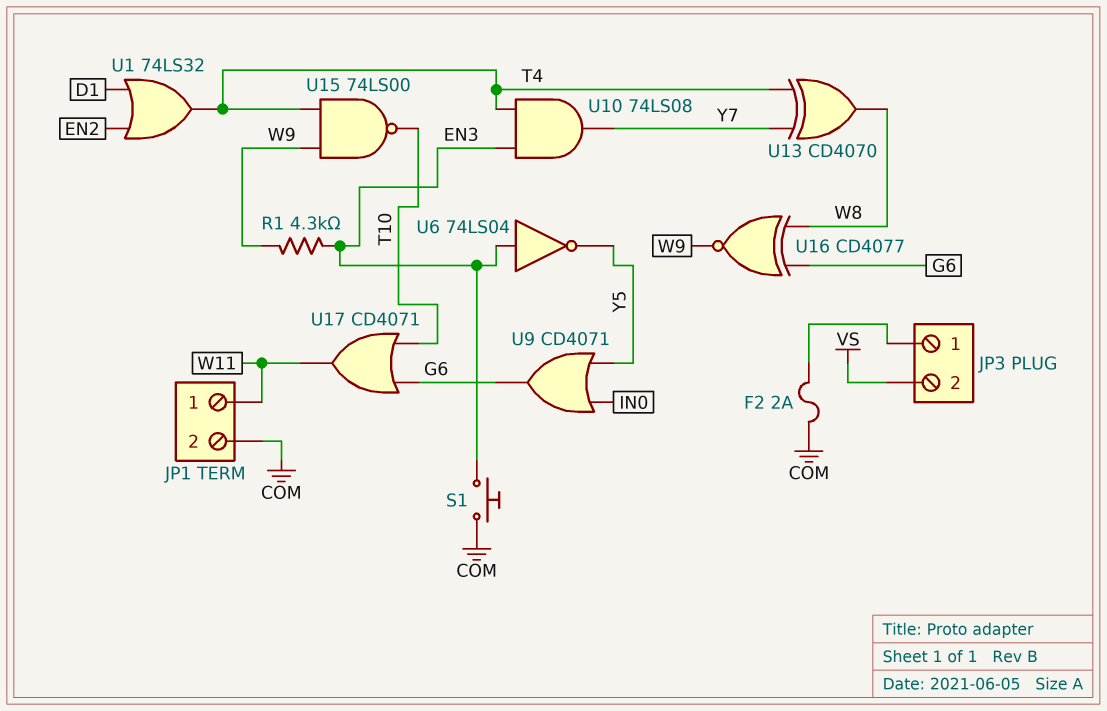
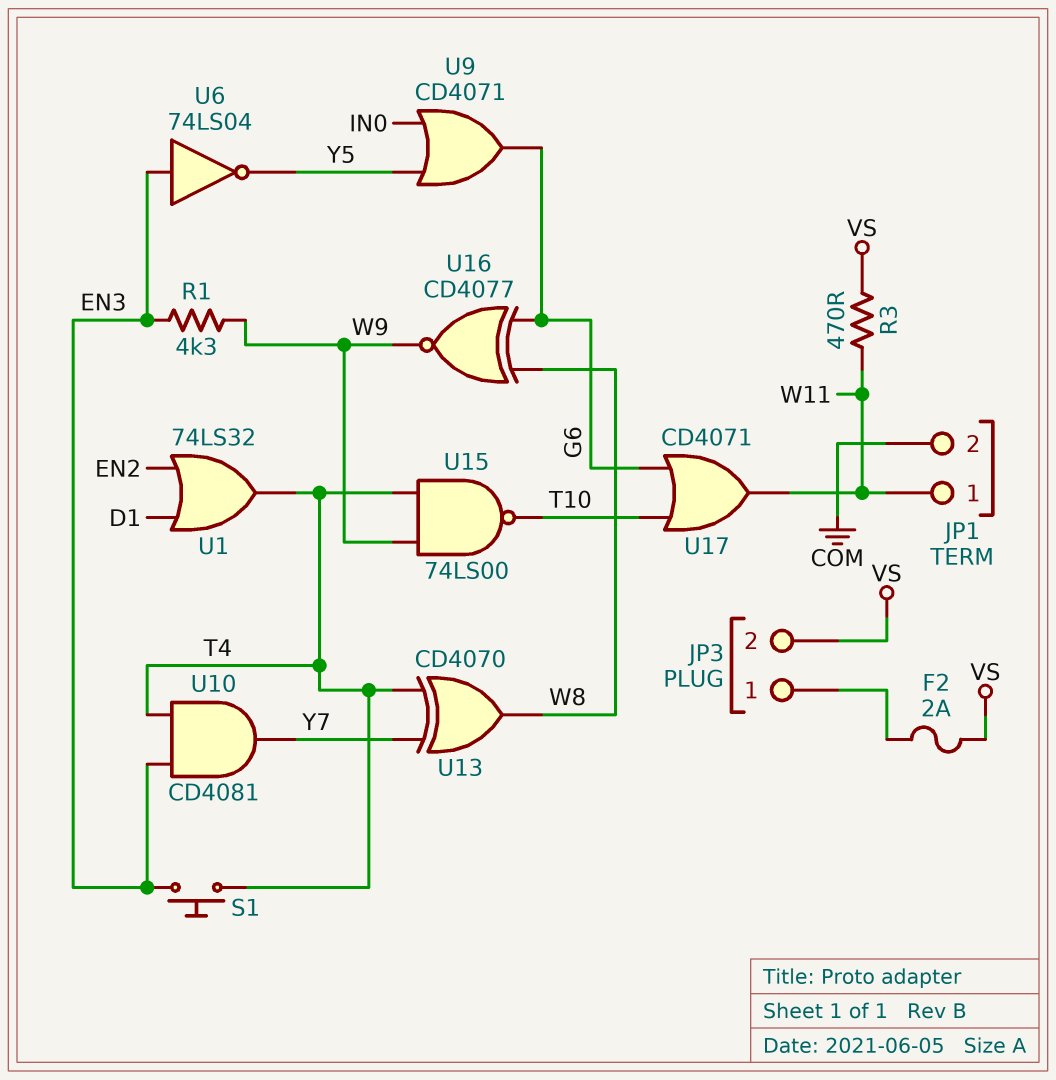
F2: 2A (COM, JP3/1) -> 2A (JP3/1, VS)
R3: none -> 470 (VS, W11)
S1: button (COM, EN3) -> button (EN3, T4)
U10: AND 74LS08 (in EN3, in T4, out Y7) -> AND CD4081 (in EN3, in T4, out Y7)

